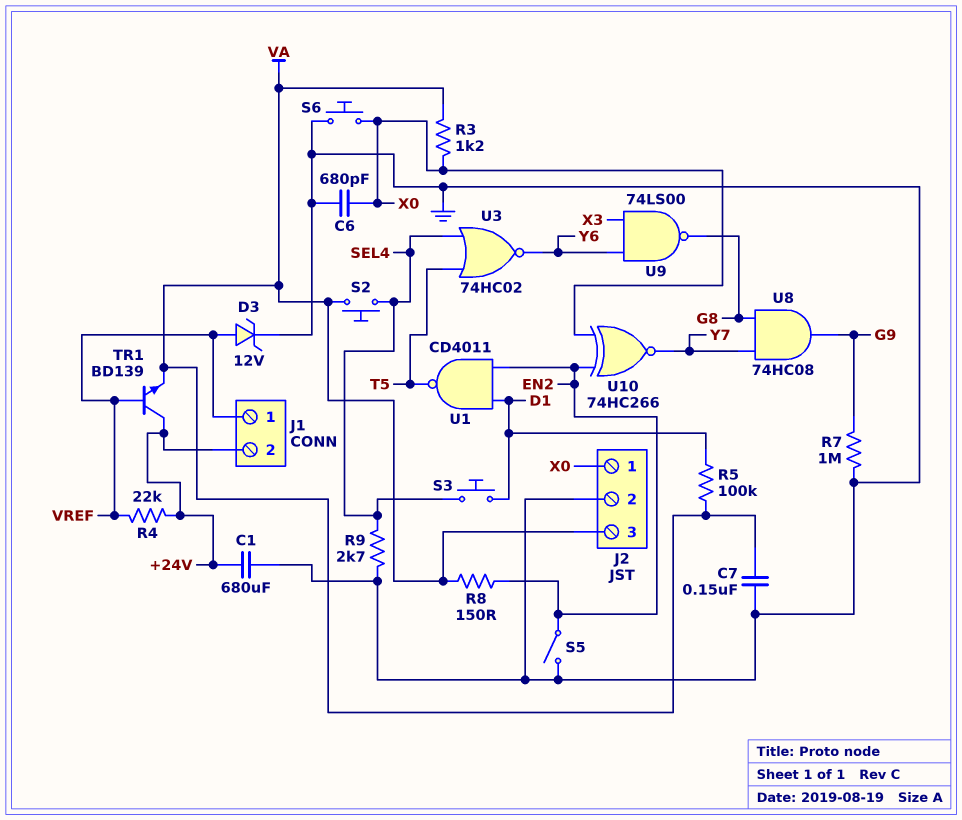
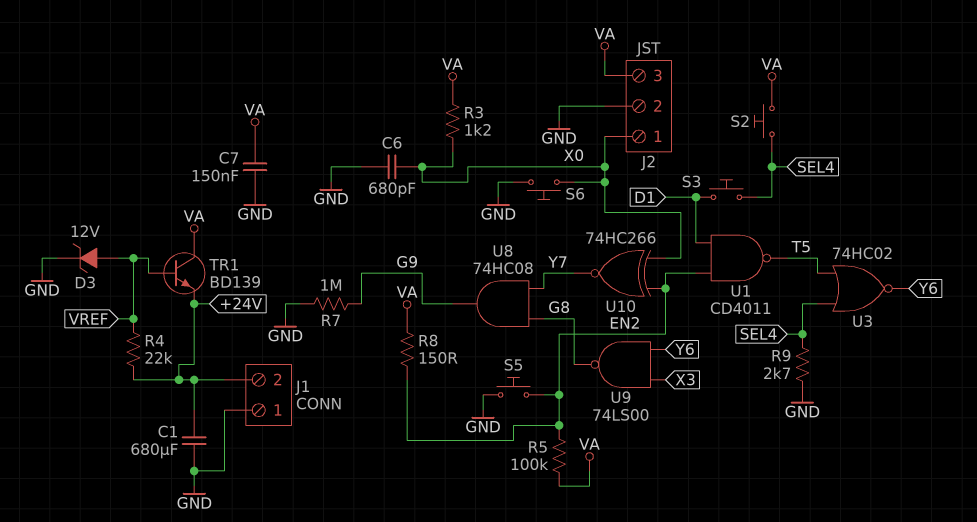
J1 pin 1: VREF -> GND
R5: 100k (D1, VA) -> 100k (EN2, VA)
S5: switch (EN2, GND) -> button (EN2, GND)
TR1: NPN BD139 (B VREF, C +24V, E VA) -> NPN BD139 (B VREF, C VA, E +24V)

